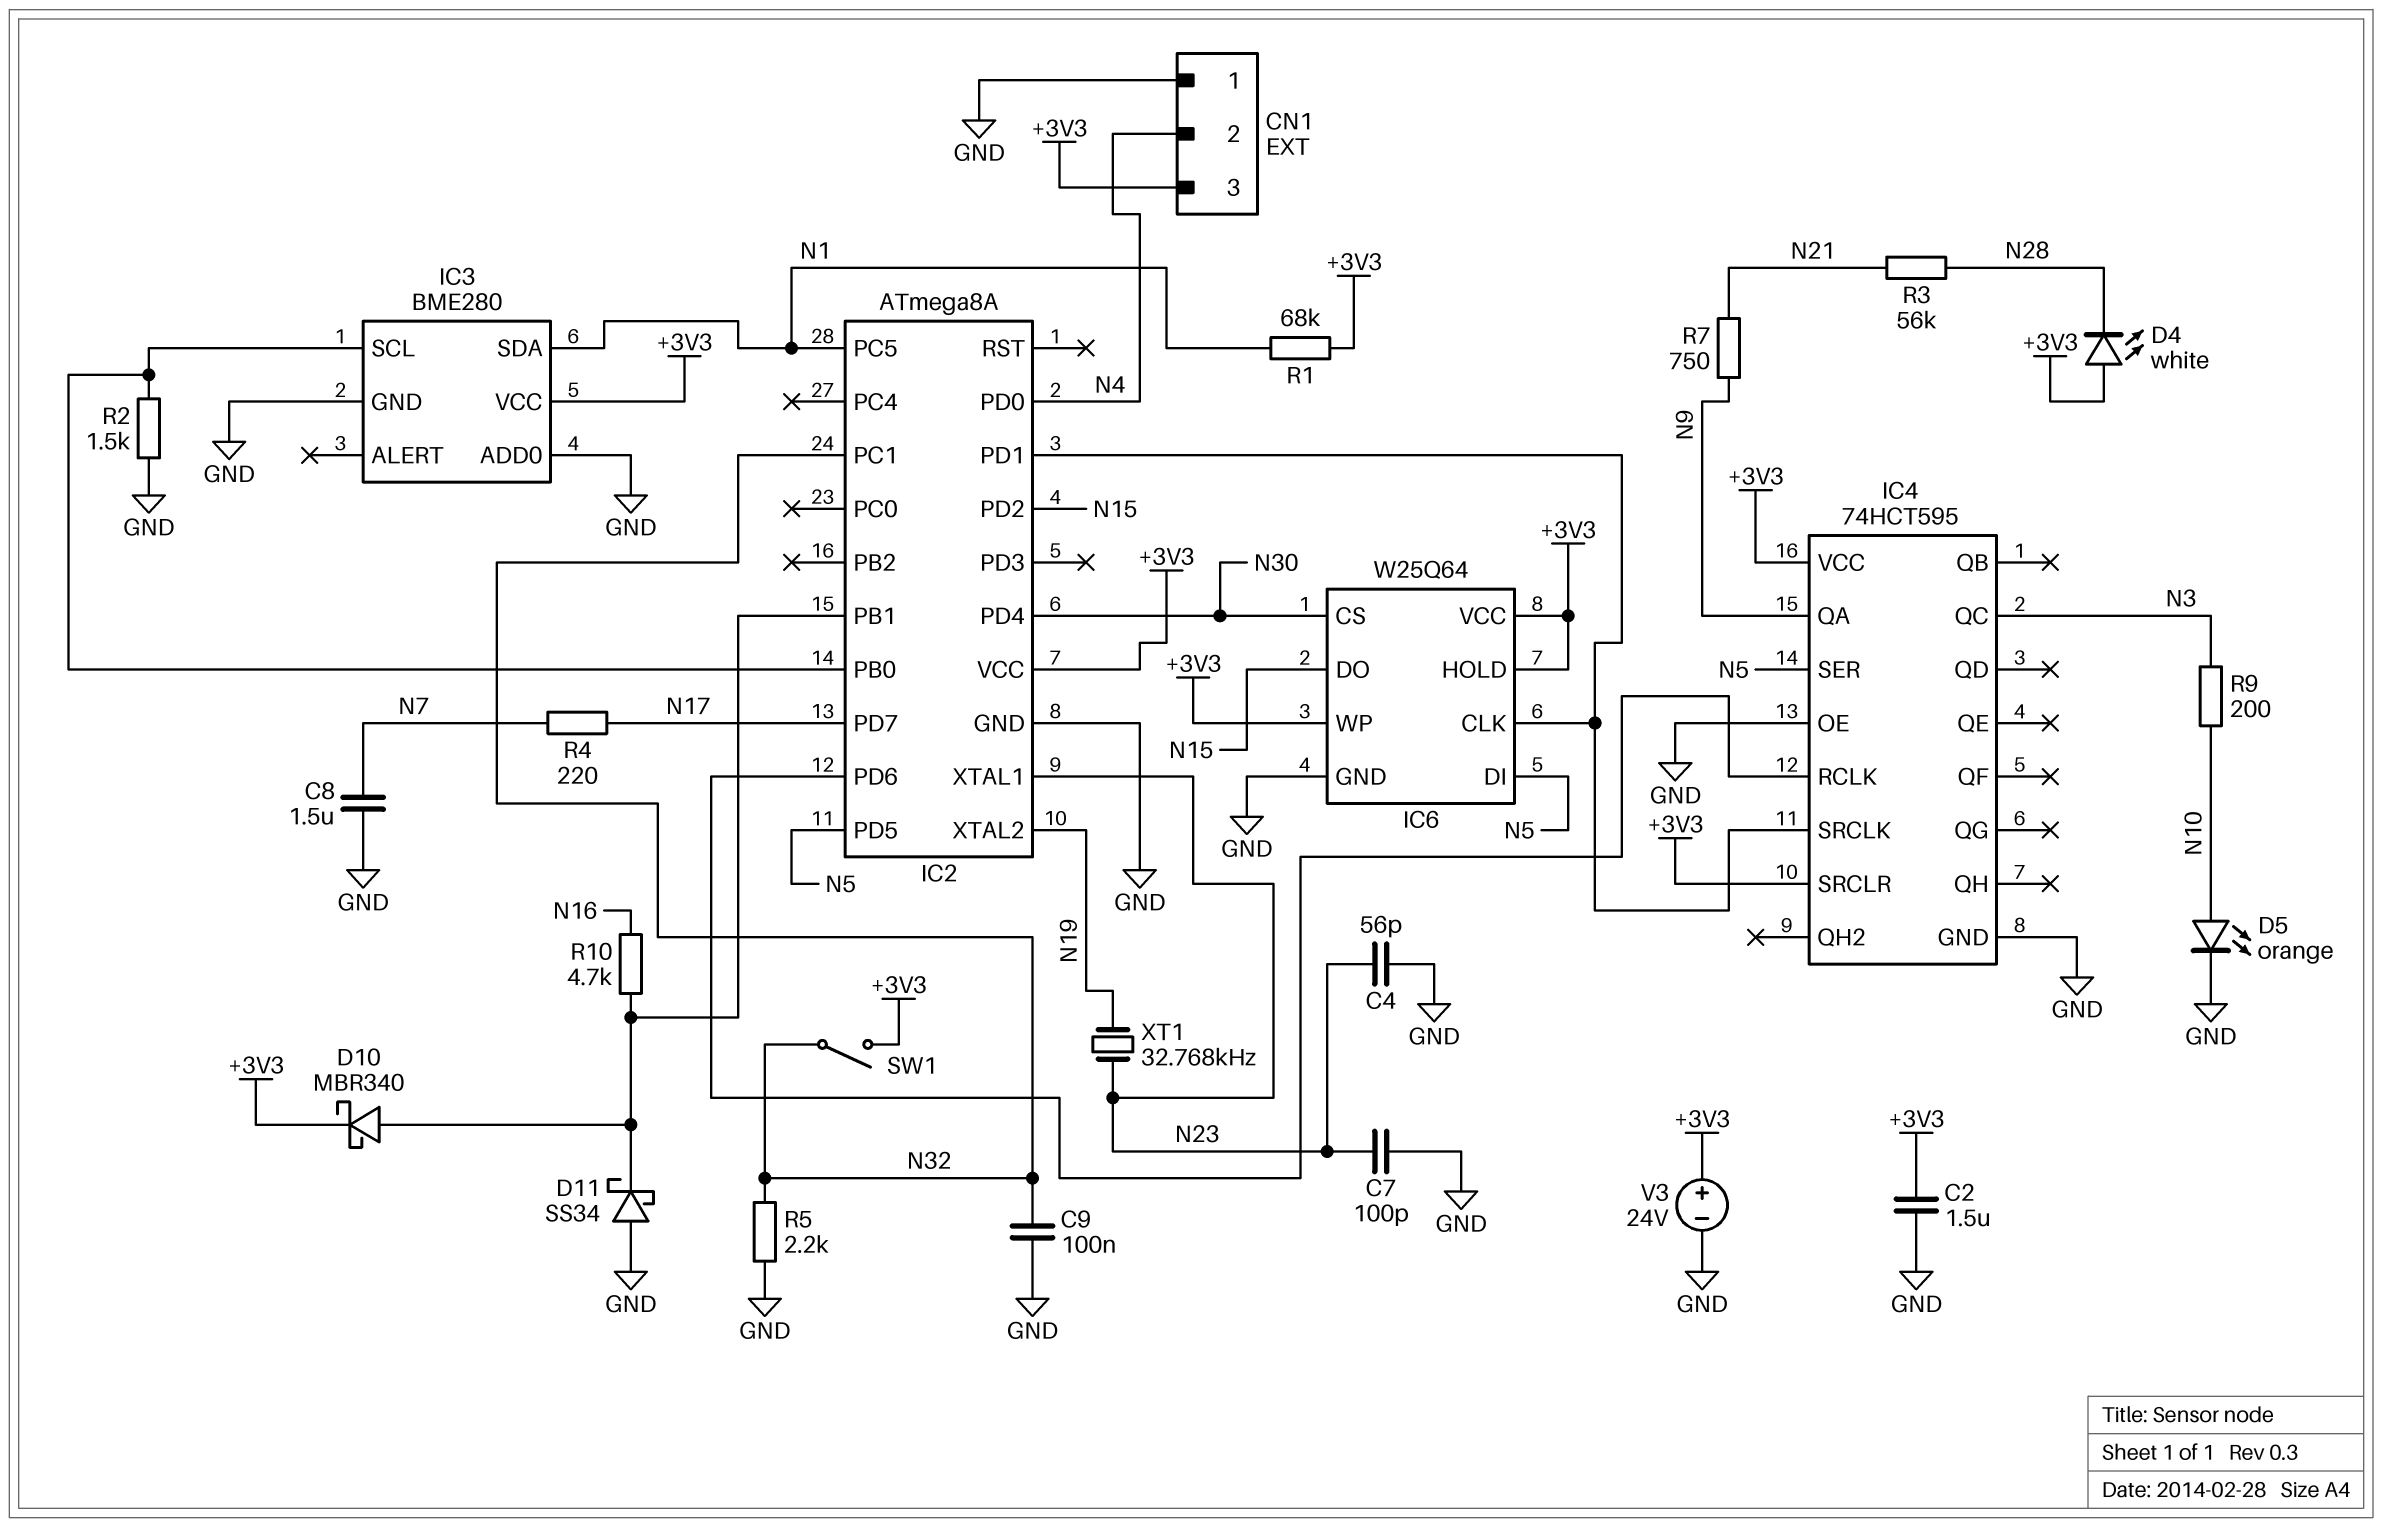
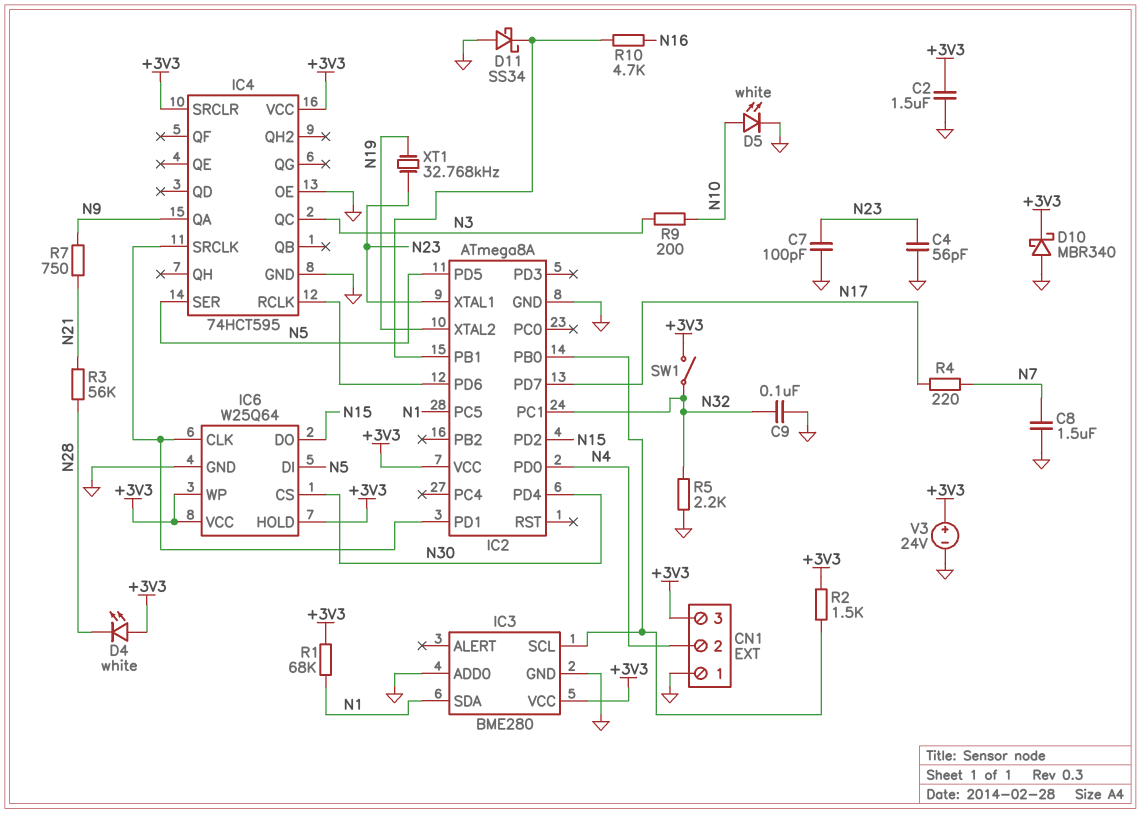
D5: LED orange (A N10, K GND) -> LED white (A N10, K GND)
D10: schottky MBR340 (A IC2/PB1, K +3V3) -> schottky MBR340 (A GND, K +3V3)
R2: 1.5k (GND, IC2/PB0) -> 1.5k (+3V3, IC2/PB0)

